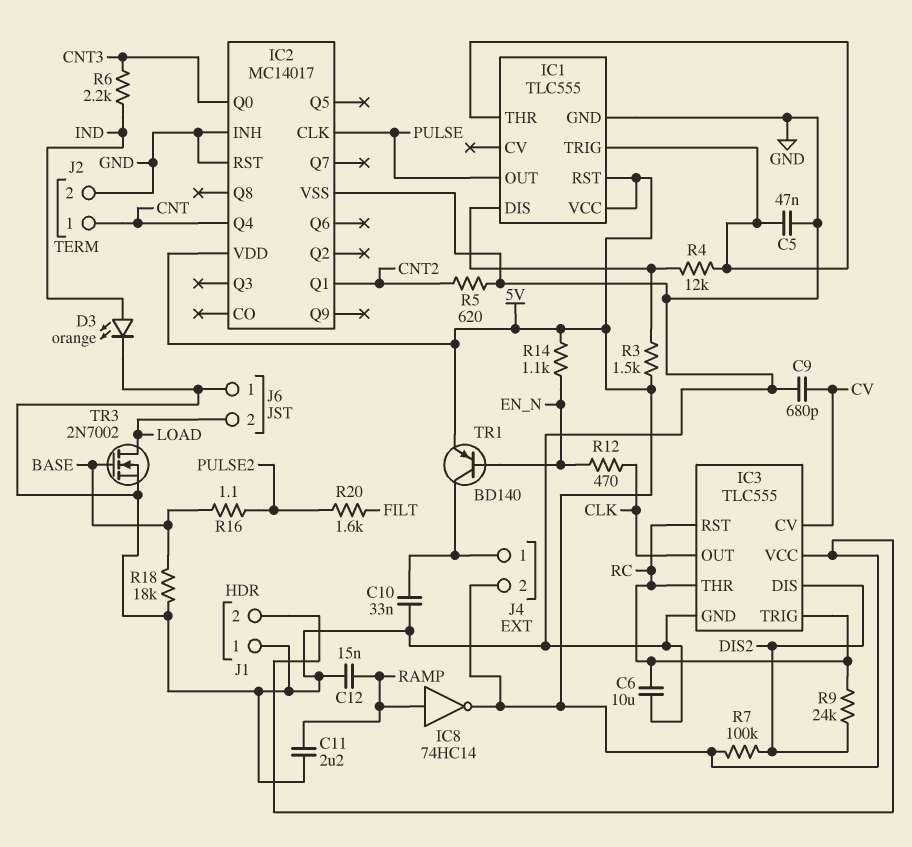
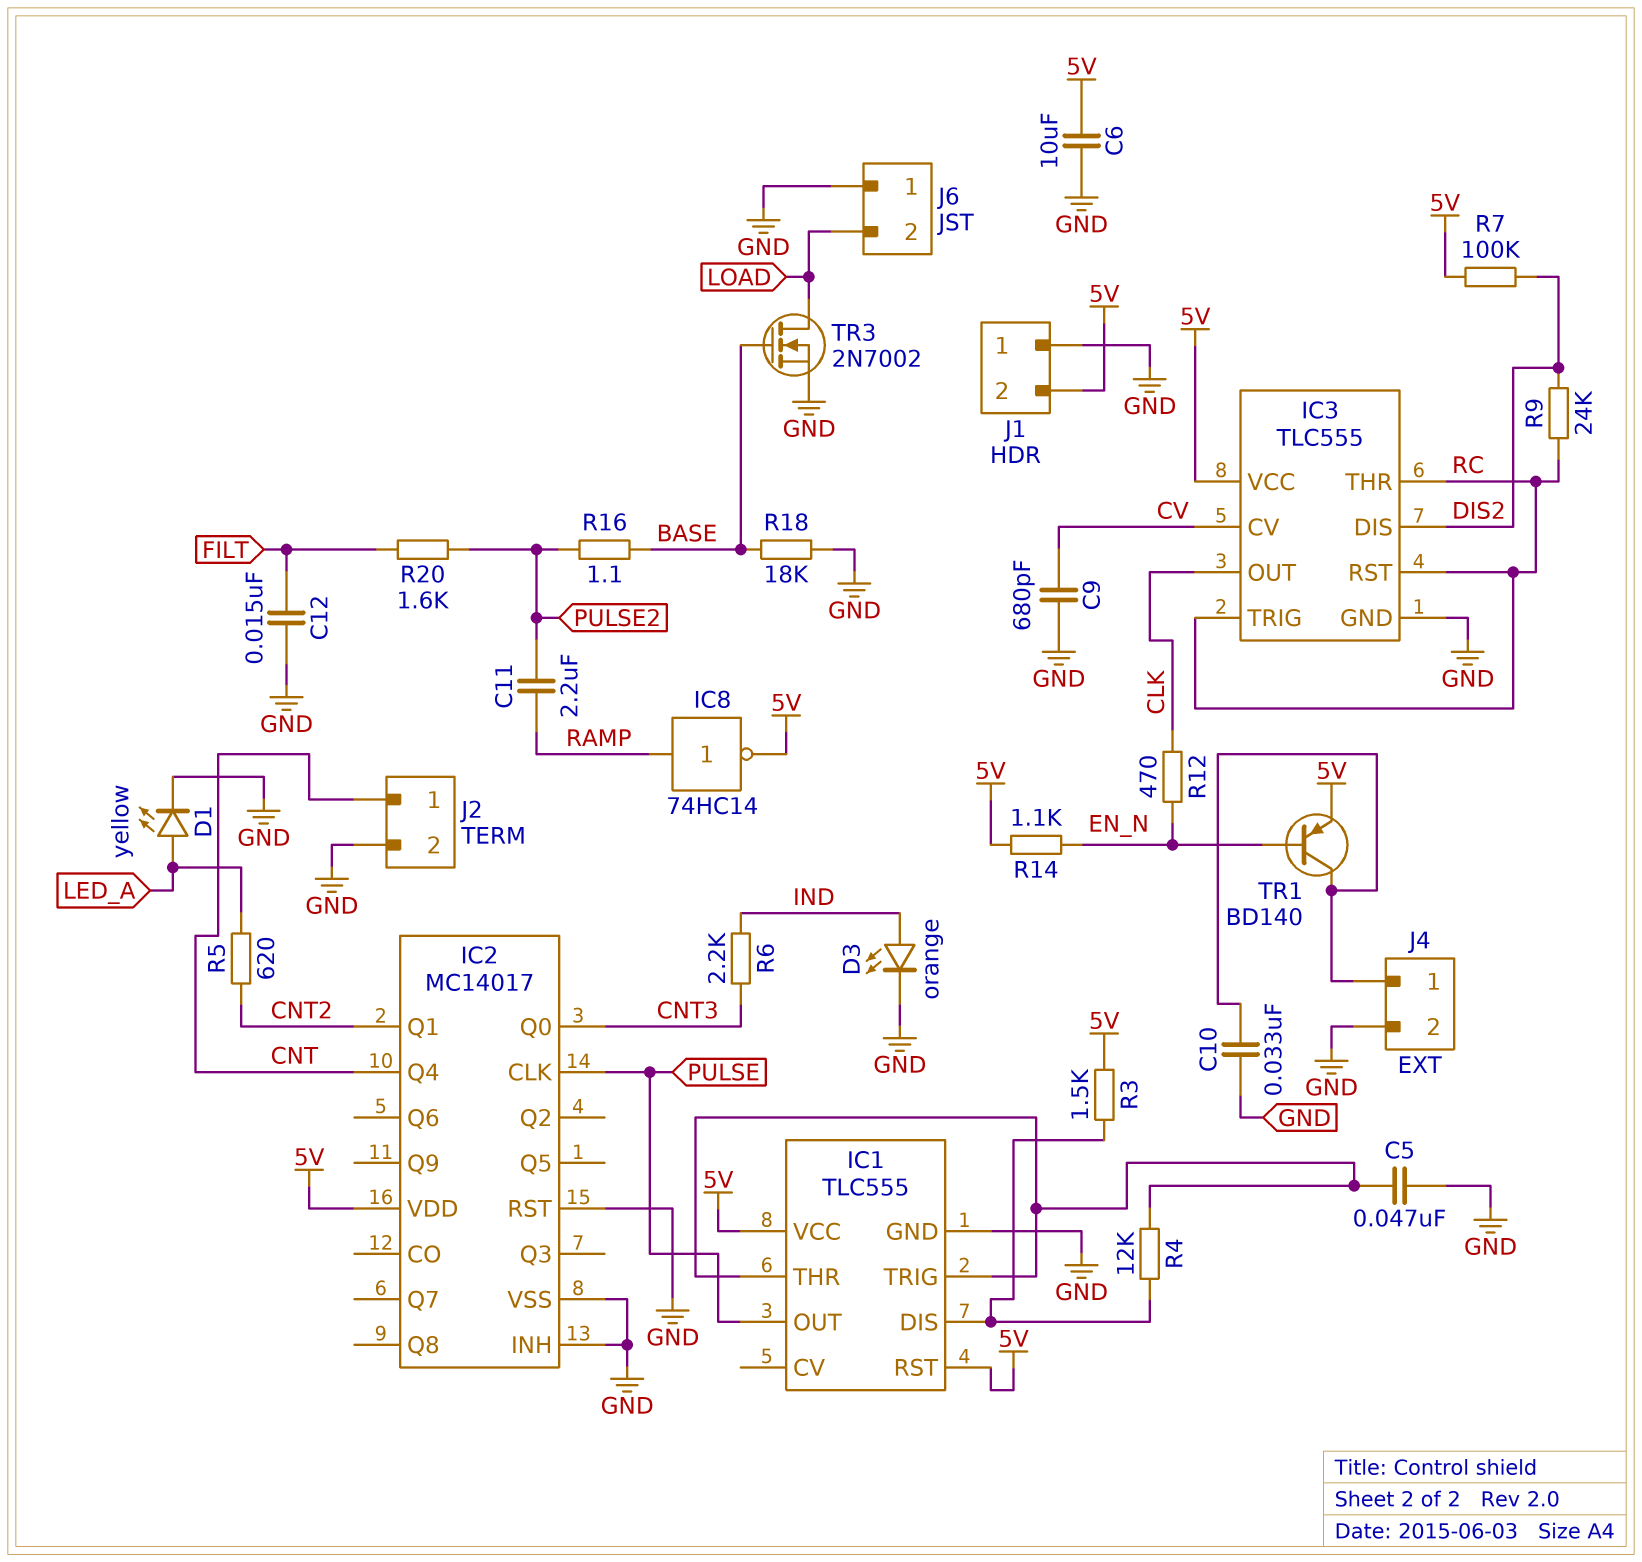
C6: 10uF (GND, RC) -> 10uF (5V, GND)
C11: 2.2uF (GND, RAMP) -> 2.2uF (PULSE2, RAMP)
C12: 15nF (GND, RAMP) -> 15nF (FILT, GND)
D1: none -> LED yellow (A LED_A, K GND)
J4 pin 2: 5V -> GND
R5: 620 (CNT2, GND) -> 620 (CNT2, LED_A)

